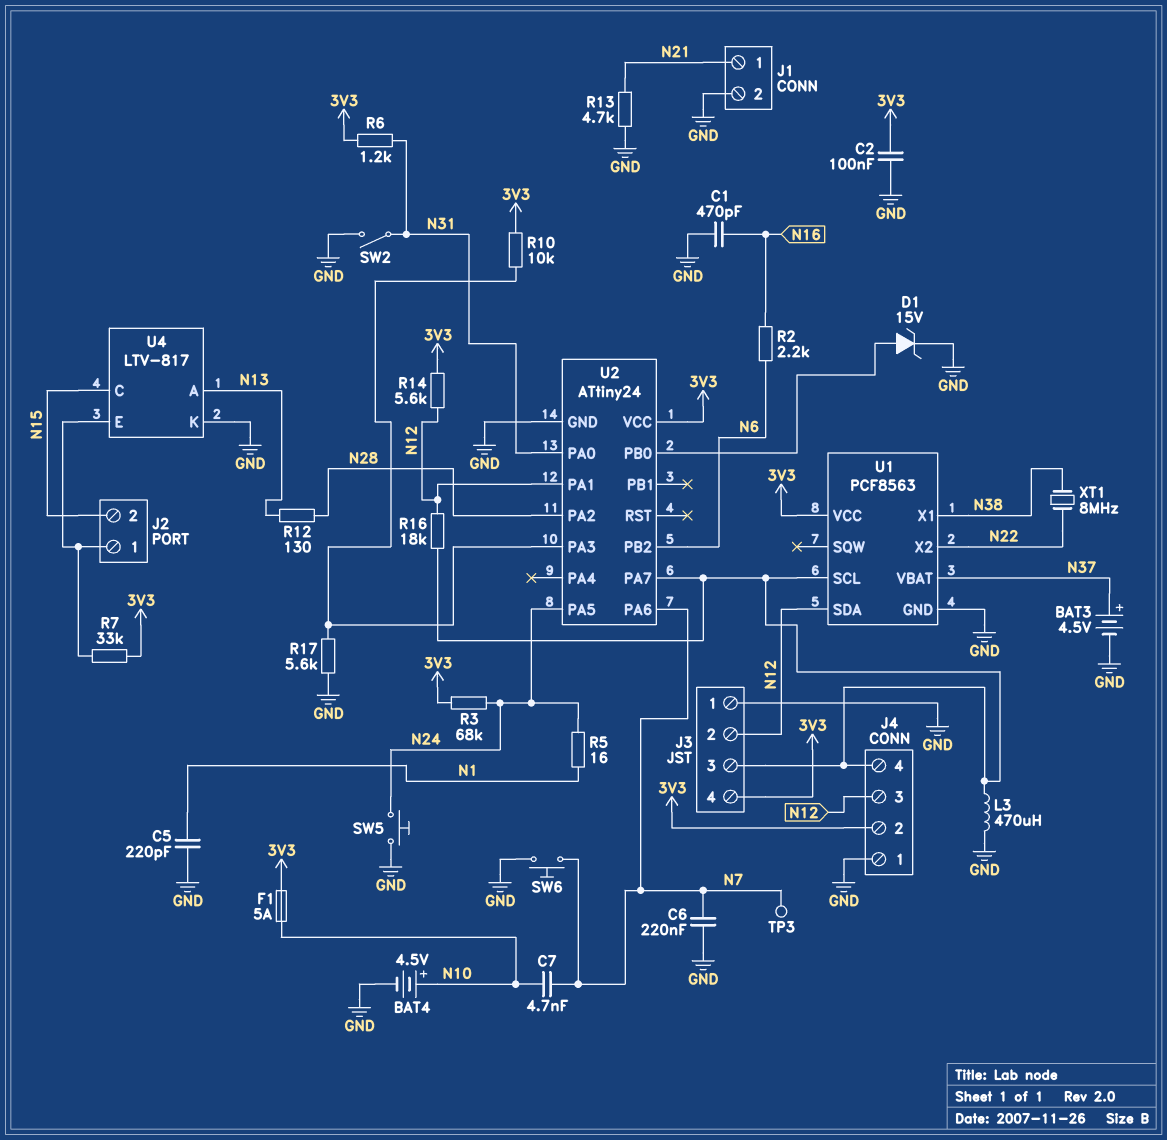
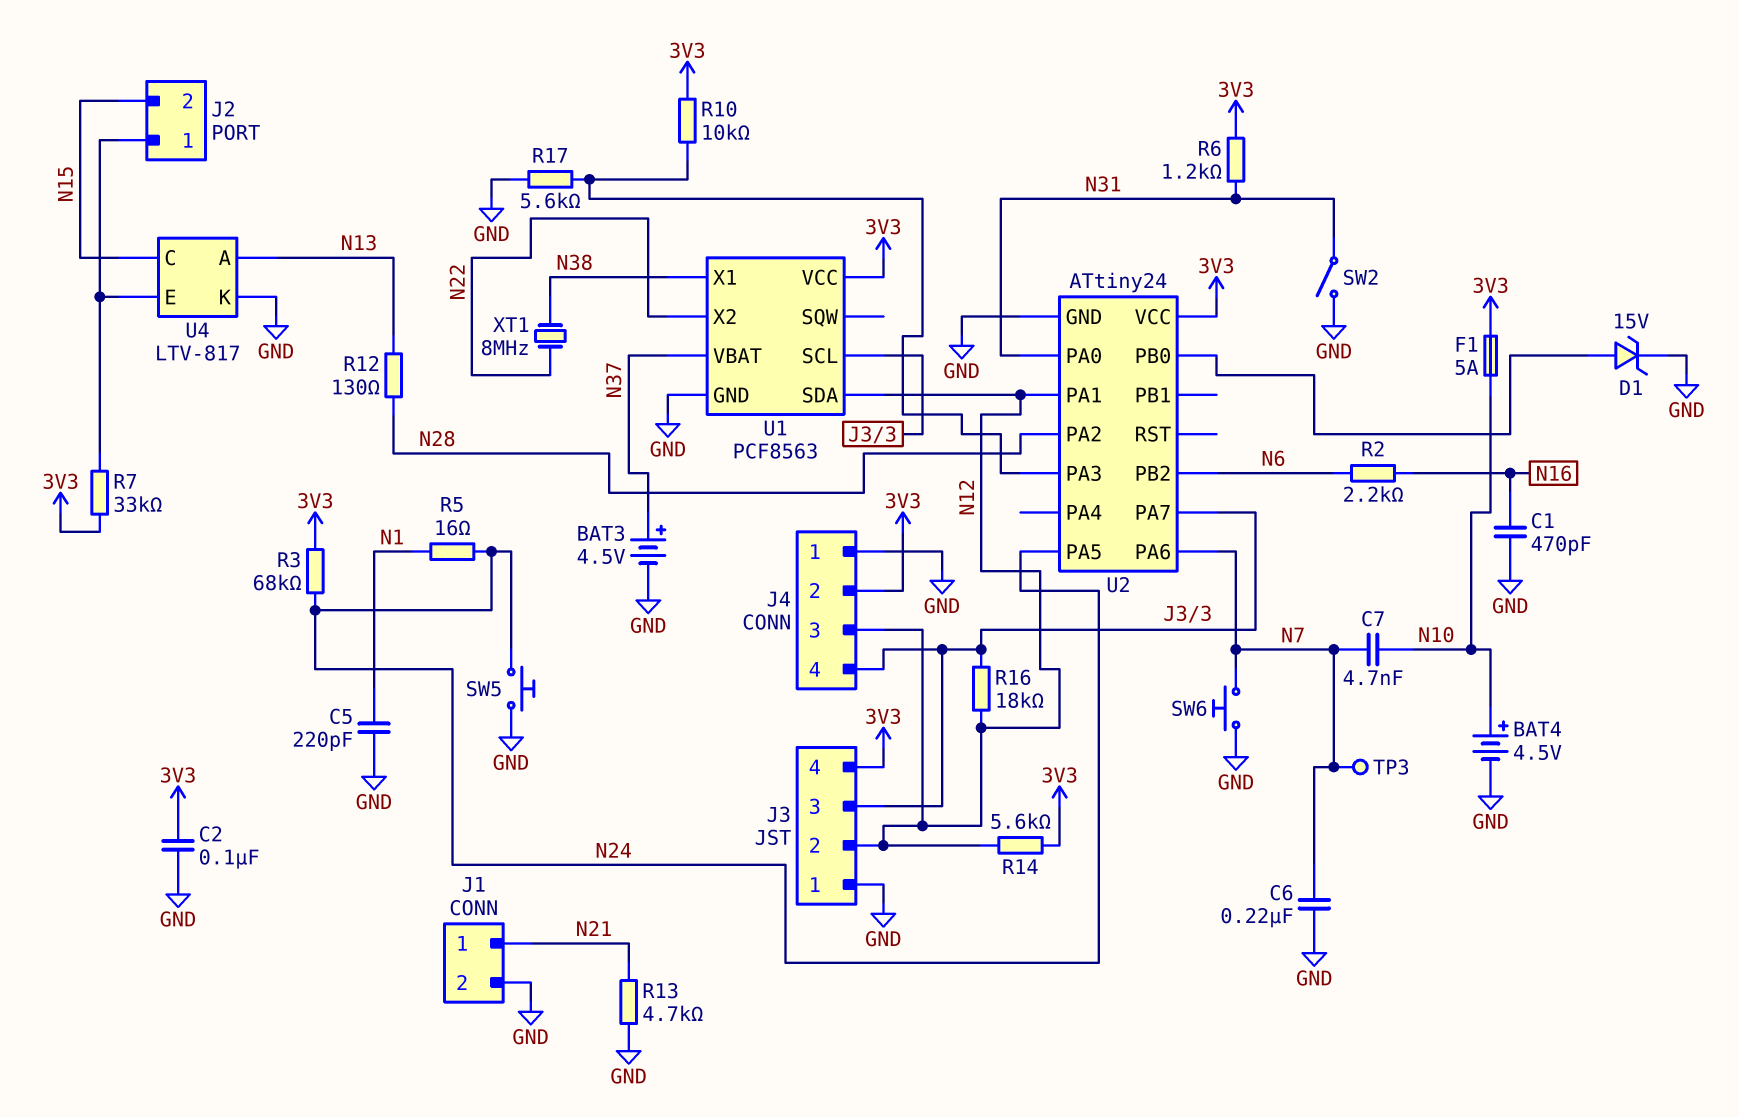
L3: 470uH (GND, J3/3) -> none

